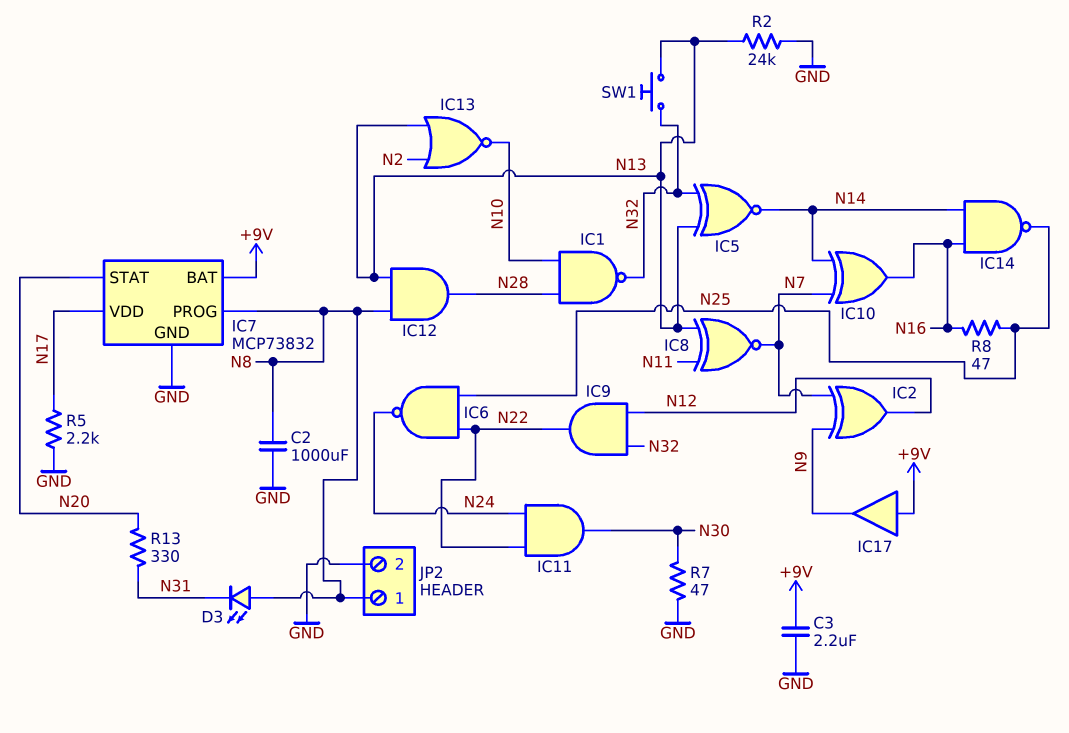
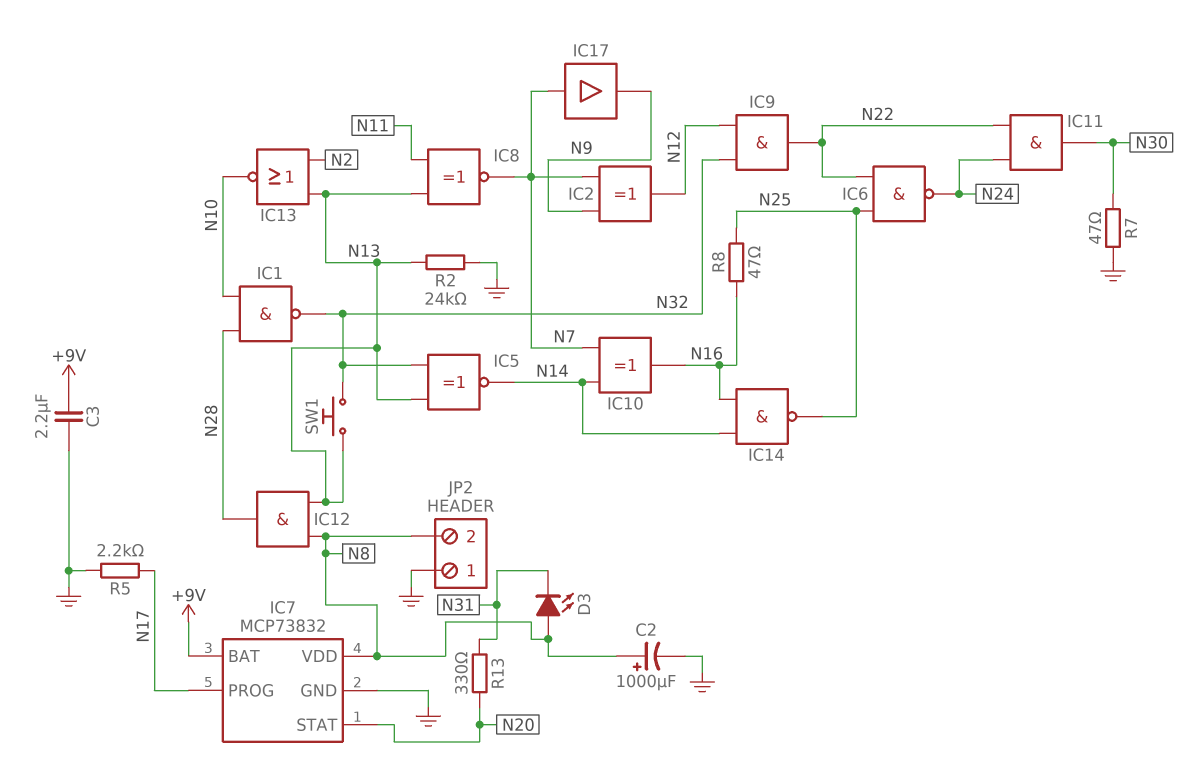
C2: 1000uF (GND, N8) -> 1000uF (plus N8, minus GND)
IC7 pin PROG: N8 -> N17
IC7 pin VDD: N17 -> N8
IC17: buffer (in +9V, out N9) -> buffer (in N7, out N9)
JP2 pin 1: N8 -> GND
JP2 pin 2: GND -> N8

